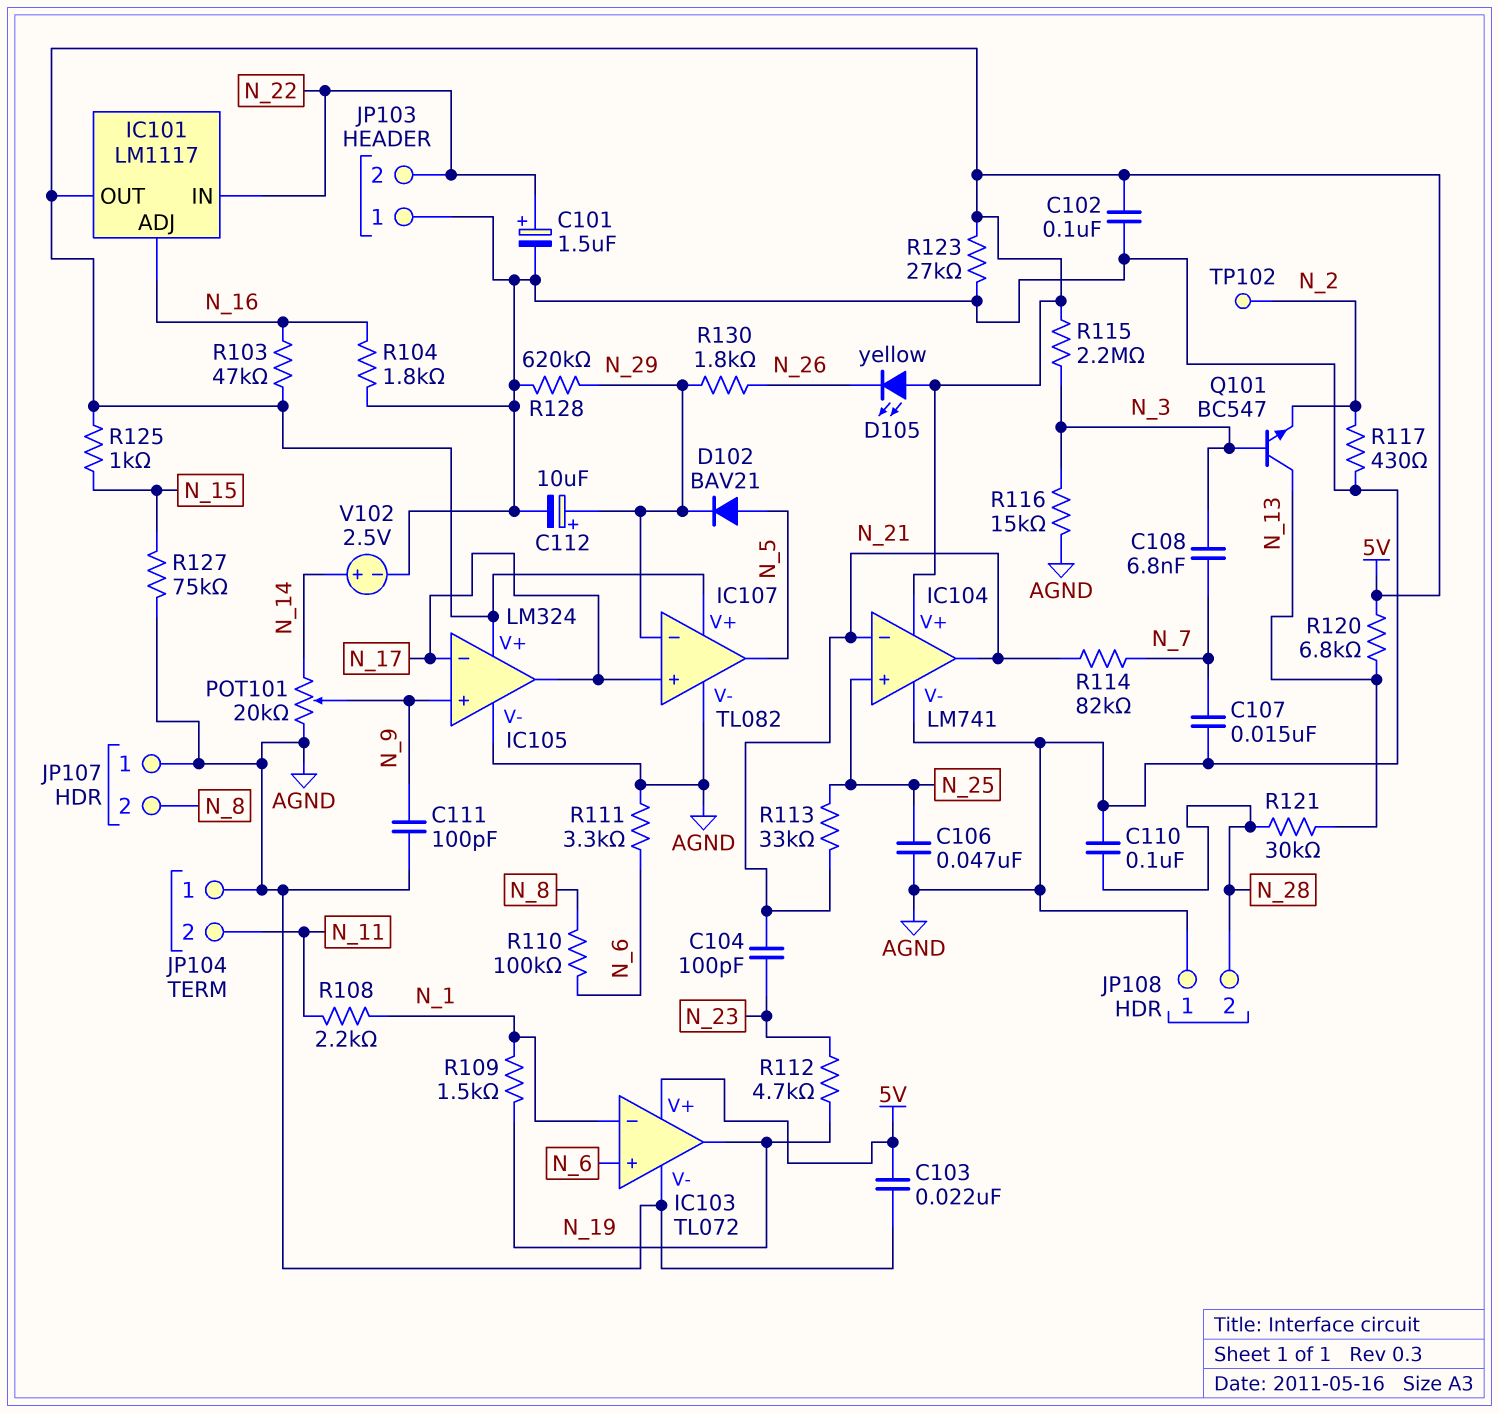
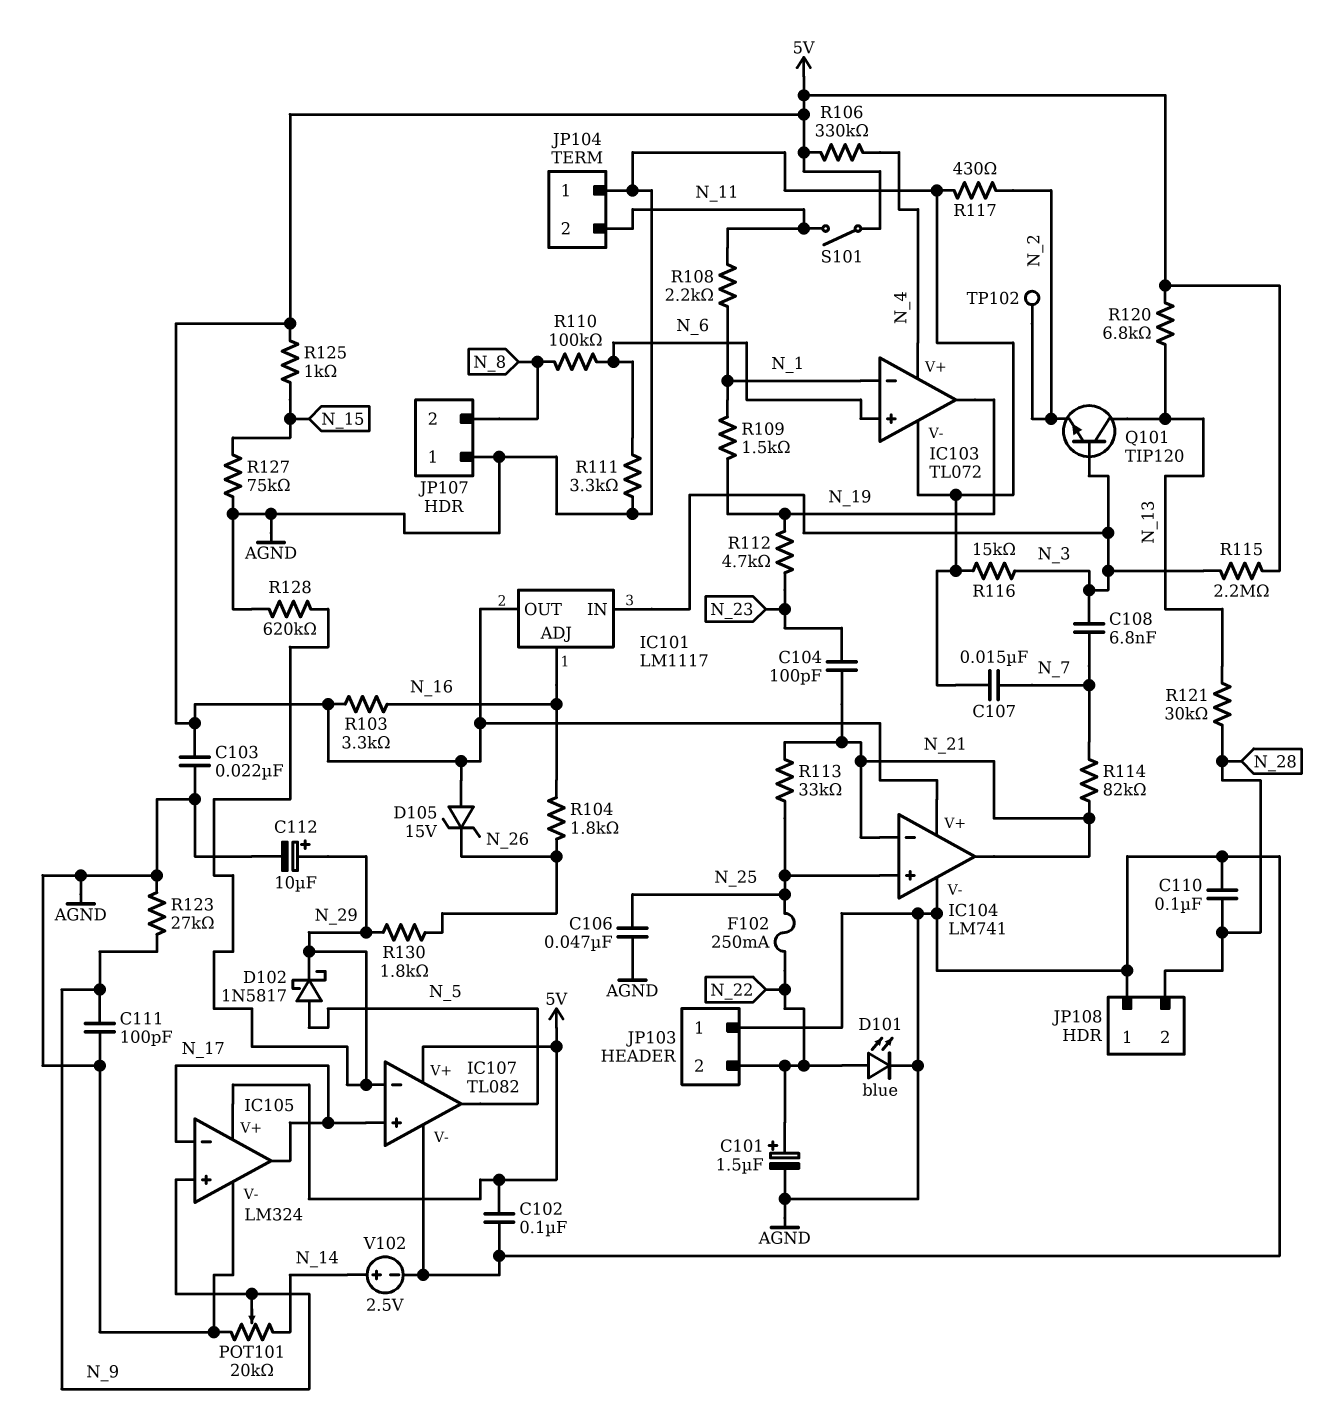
D101: none -> LED blue (A N_22, K AGND)
D102: diode BAV21 (A N_5, K N_29) -> schottky 1N5817 (A N_5, K N_29)
D105: LED yellow (A 5V, K N_26) -> zener 15V (A 5V, K N_26)
F102: none -> 250mA (N_22, N_25)
IC101 pin IN: N_22 -> N_3
IC103 pin V+: 5V -> N_4
Q101: NPN BC547 (B N_3, C N_13, E N_2) -> NPN TIP120 (B N_3, C N_13, E N_2)
R103: 47k (5V, N_16) -> 3.3k (5V, N_16)
R104: 1.8k (AGND, N_16) -> 1.8k (N_16, N_26)
R106: none -> 330k (5V, N_4)
R123: 27k (5V, AGND) -> 27k (AGND, N_9)
S101: none -> switch (5V, N_11)

